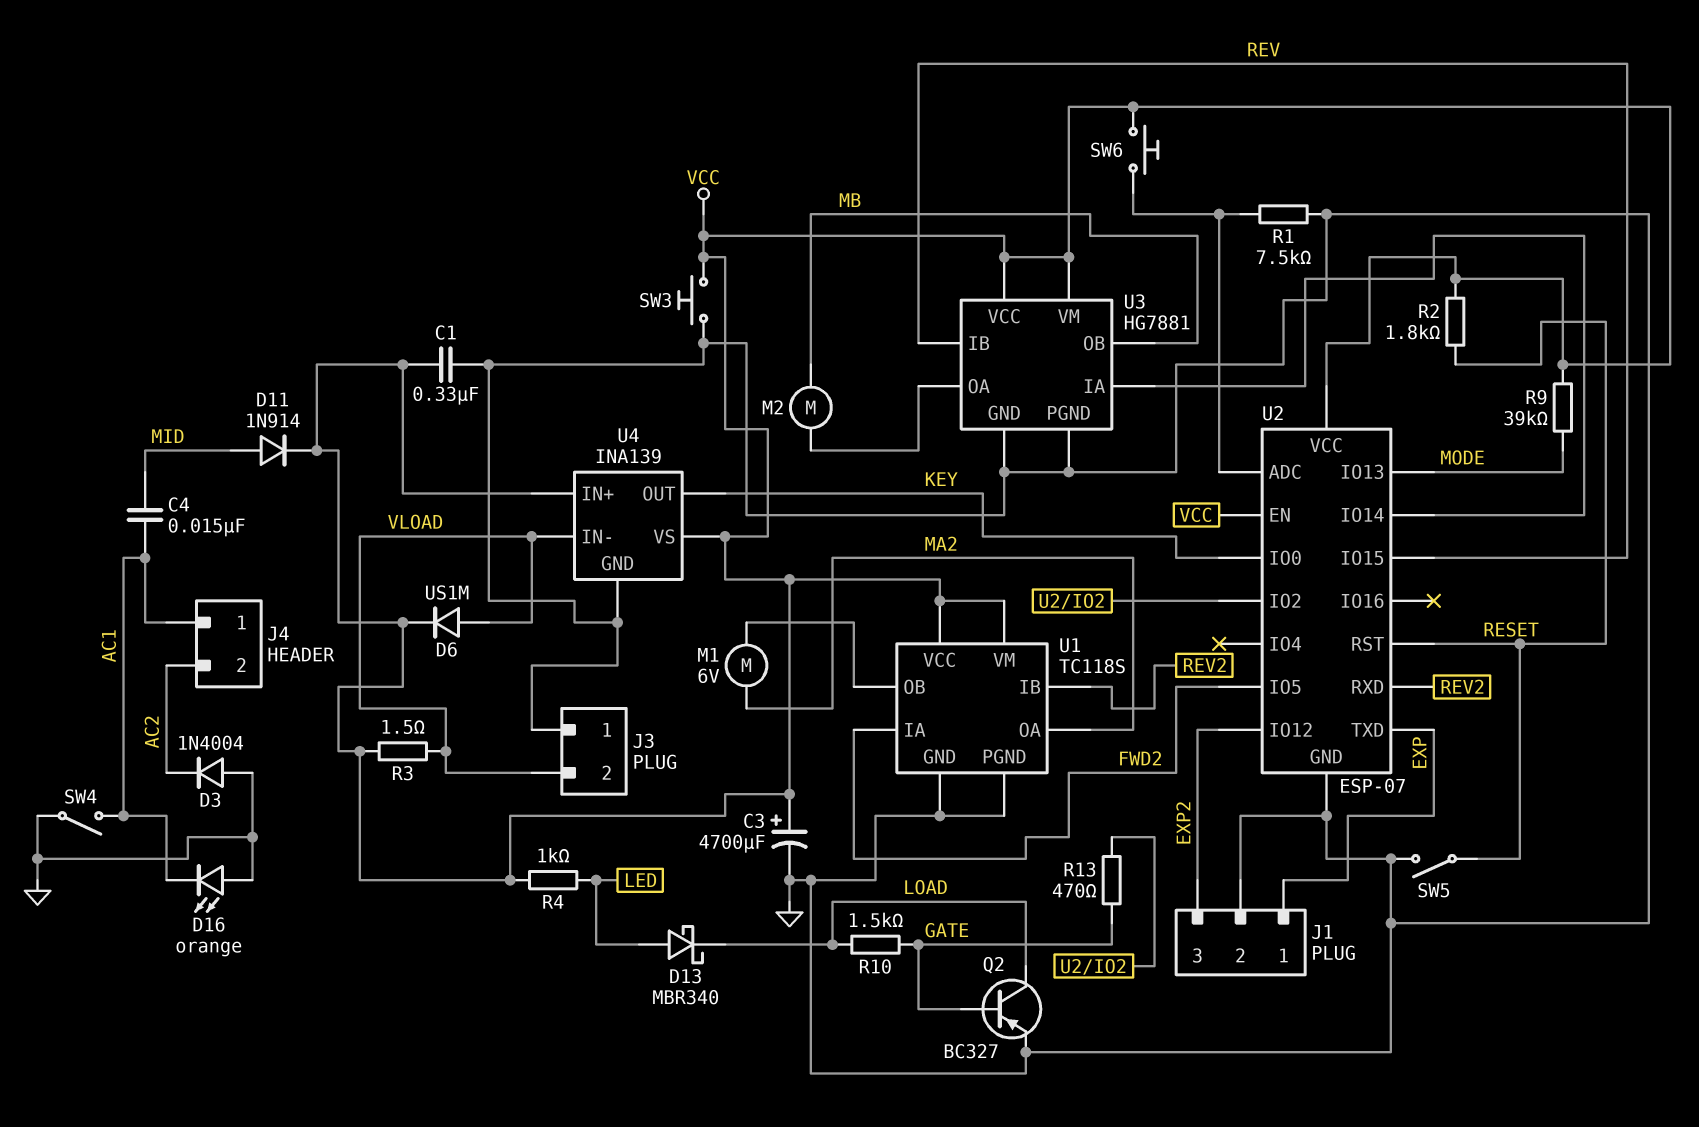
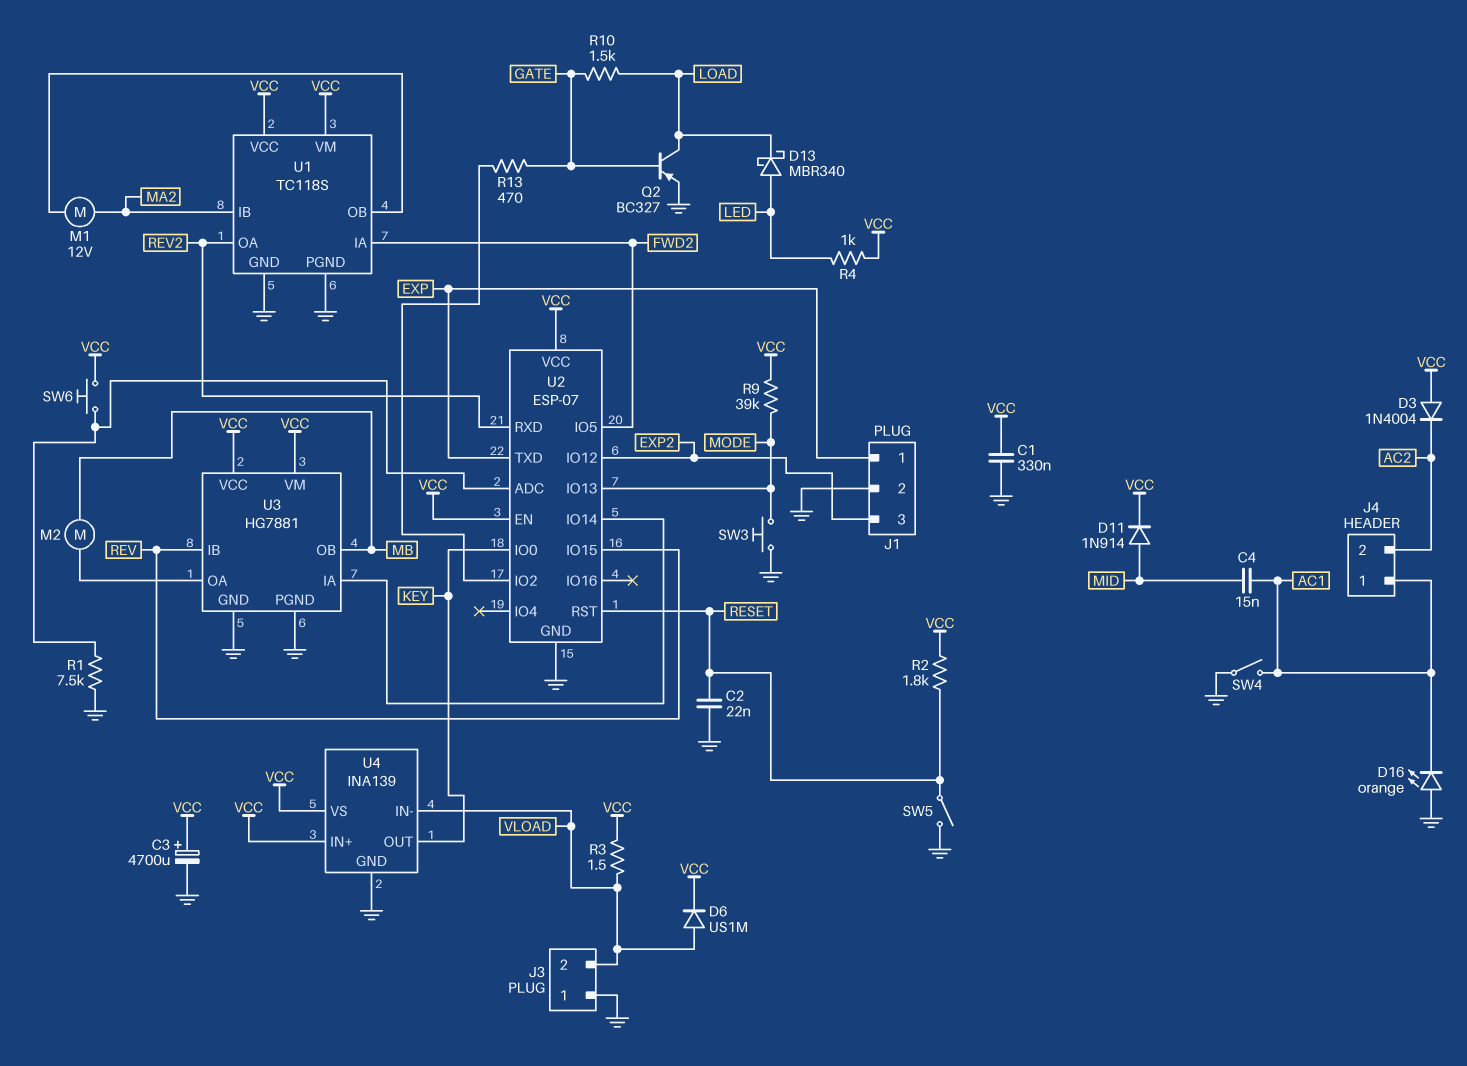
C2: none -> 22nF (GND, RESET)
D3: diode 1N4004 (A GND, K AC2) -> diode 1N4004 (A VCC, K AC2)
M1: motor 6V (MA2, U1/OB) -> motor 12V (MA2, U1/OB)
SW3: button (GND, VCC) -> button (GND, MODE)
U1 pin IB: REV2 -> MA2
U1 pin OA: MA2 -> REV2

